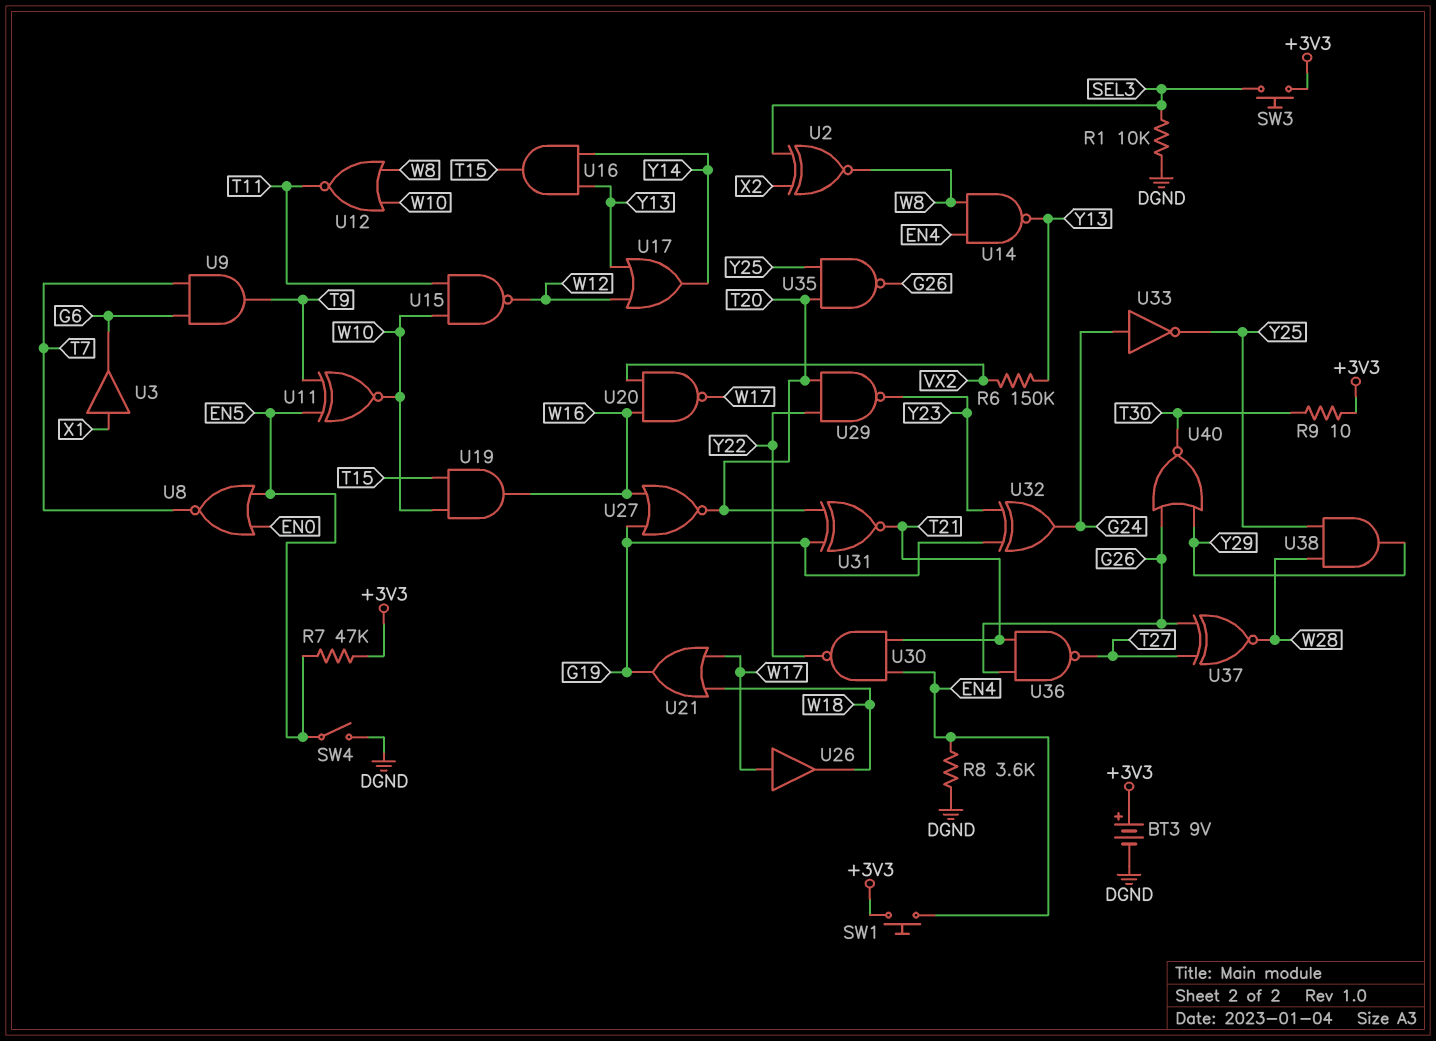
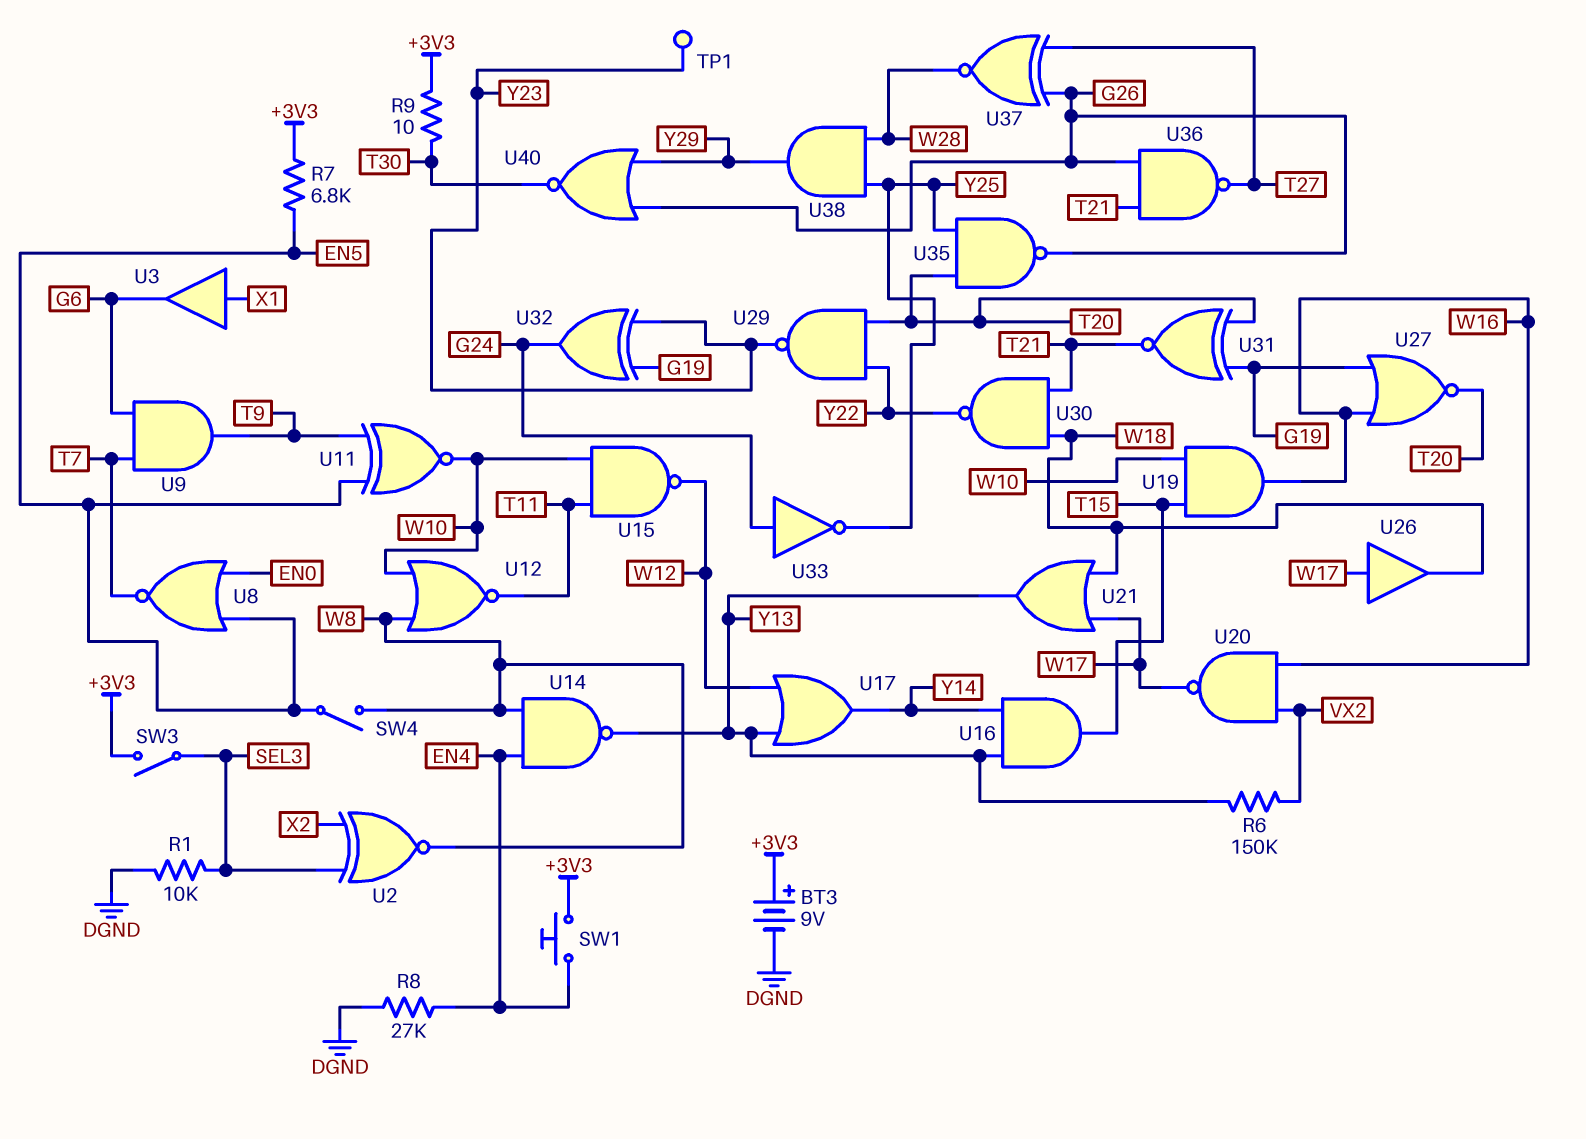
R7: 47k (+3V3, EN5) -> 6.8k (+3V3, EN5)
R8: 3.6k (DGND, EN4) -> 27k (DGND, EN4)
SW3: button (+3V3, SEL3) -> switch (+3V3, SEL3)
SW4: switch (DGND, EN5) -> switch (EN5, W8)
TP1: none -> test point (Y23)
U21: OR (in W17, in W18, out G19) -> OR (in W17, in W18, out Y13)
U30: NAND (in EN4, in T21, out Y22) -> NAND (in T21, in W18, out Y22)

